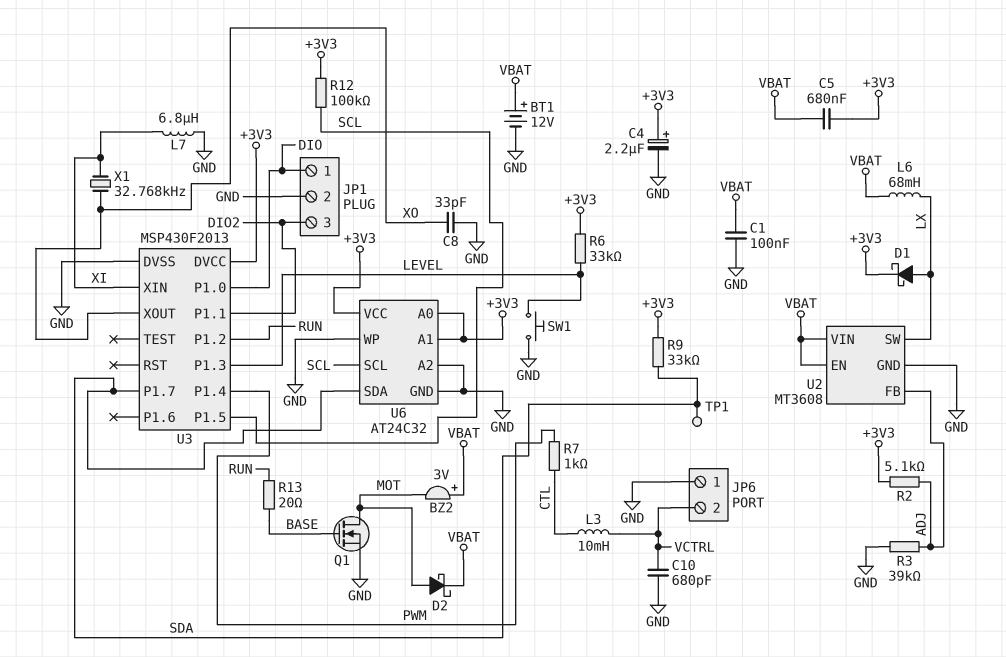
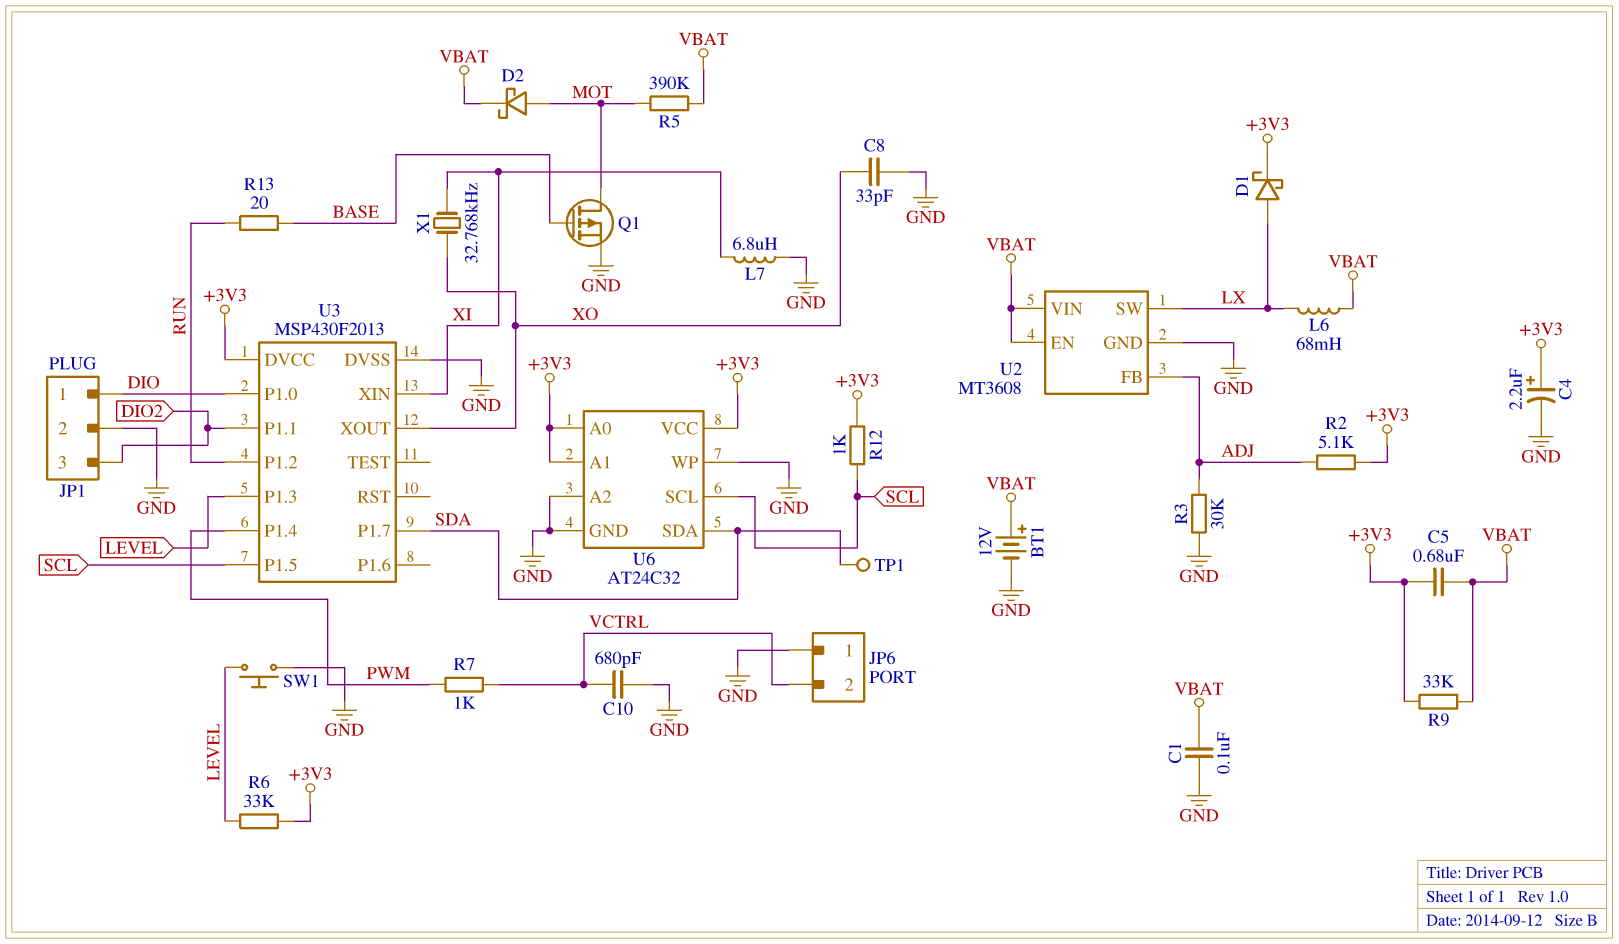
BZ2: buzzer 3V (plus VBAT, minus MOT) -> none
L3: 10mH (CTL, VCTRL) -> none
Q1: NMOS (G BASE, D MOT, S GND) -> PMOS (G BASE, D MOT, S GND)
R3: 39k (ADJ, GND) -> 30k (ADJ, GND)
R5: none -> 390k (MOT, VBAT)
R7: 1k (CTL, PWM) -> 1k (PWM, VCTRL)
R9: 33k (+3V3, SDA) -> 33k (+3V3, VBAT)
R12: 100k (+3V3, SCL) -> 1k (+3V3, SCL)

